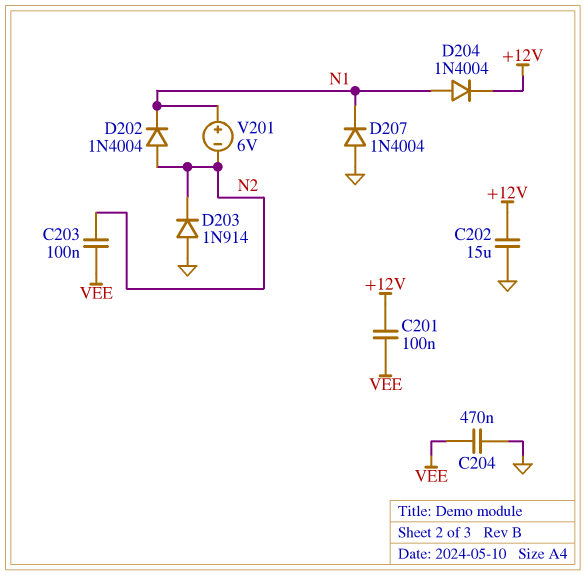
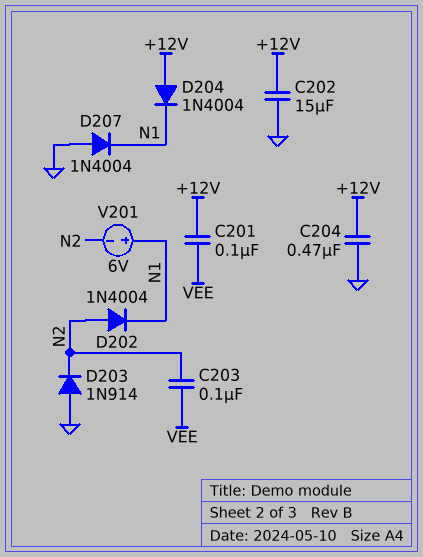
C204: 470nF (GND, VEE) -> 470nF (+12V, GND)
D204: diode 1N4004 (A N1, K +12V) -> diode 1N4004 (A +12V, K N1)

